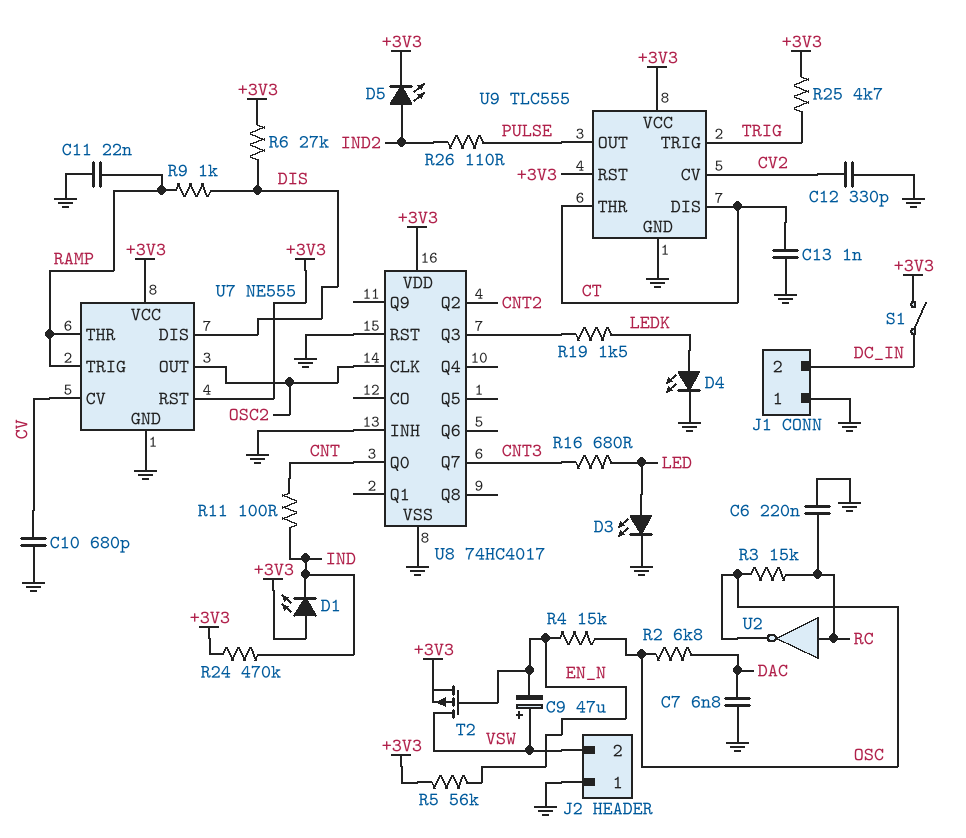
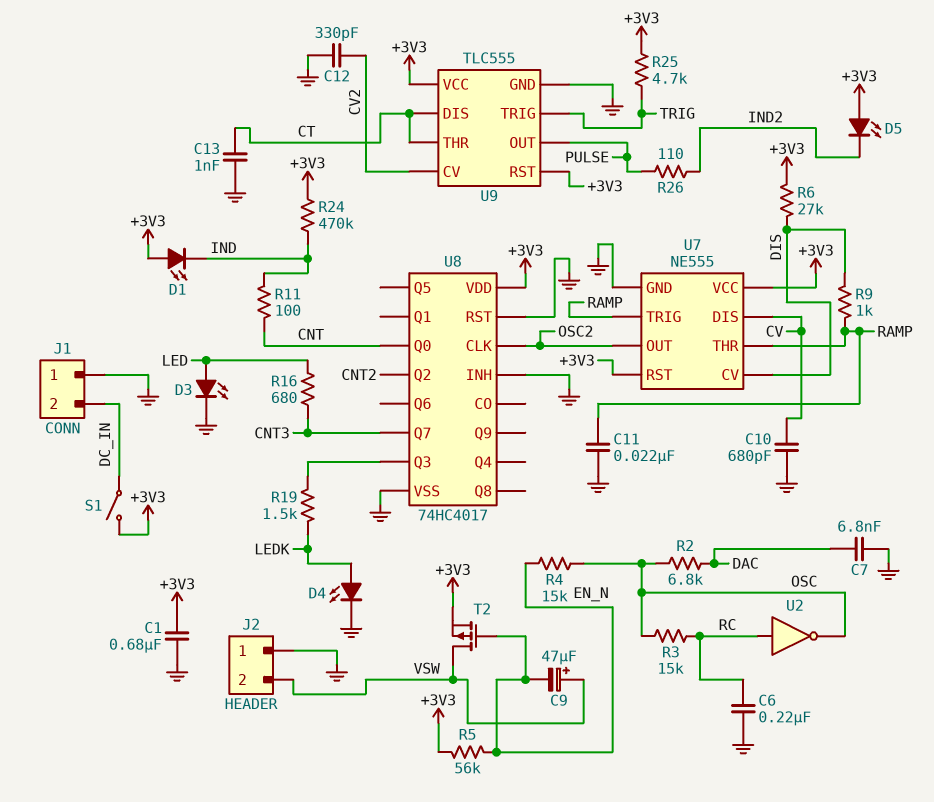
C1: none -> 680nF (+3V3, GND)
D5: LED (A IND2, K +3V3) -> LED (A +3V3, K IND2)
U7 pin CV: CV -> DIS
U7 pin DIS: DIS -> CV

